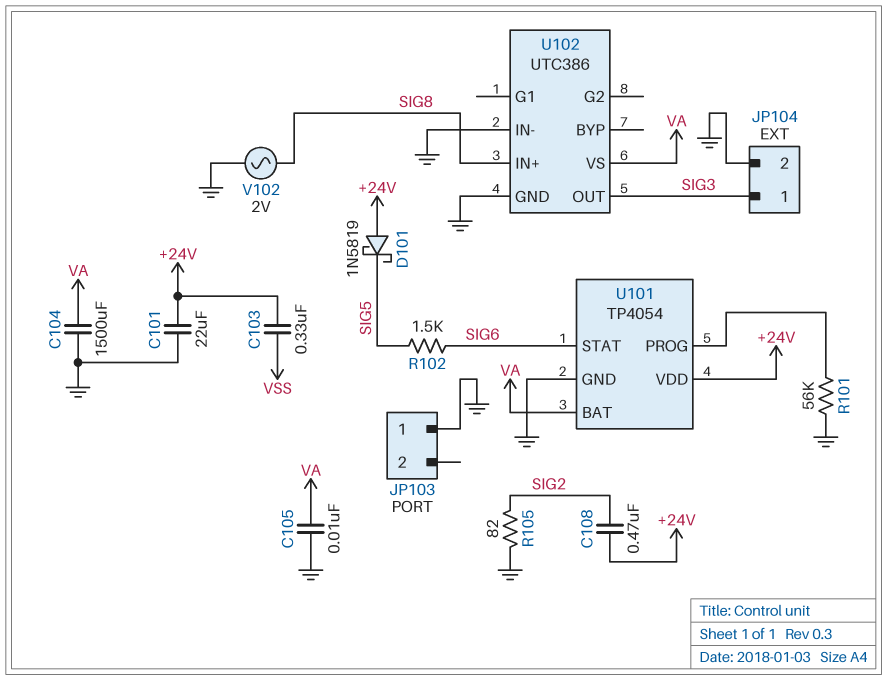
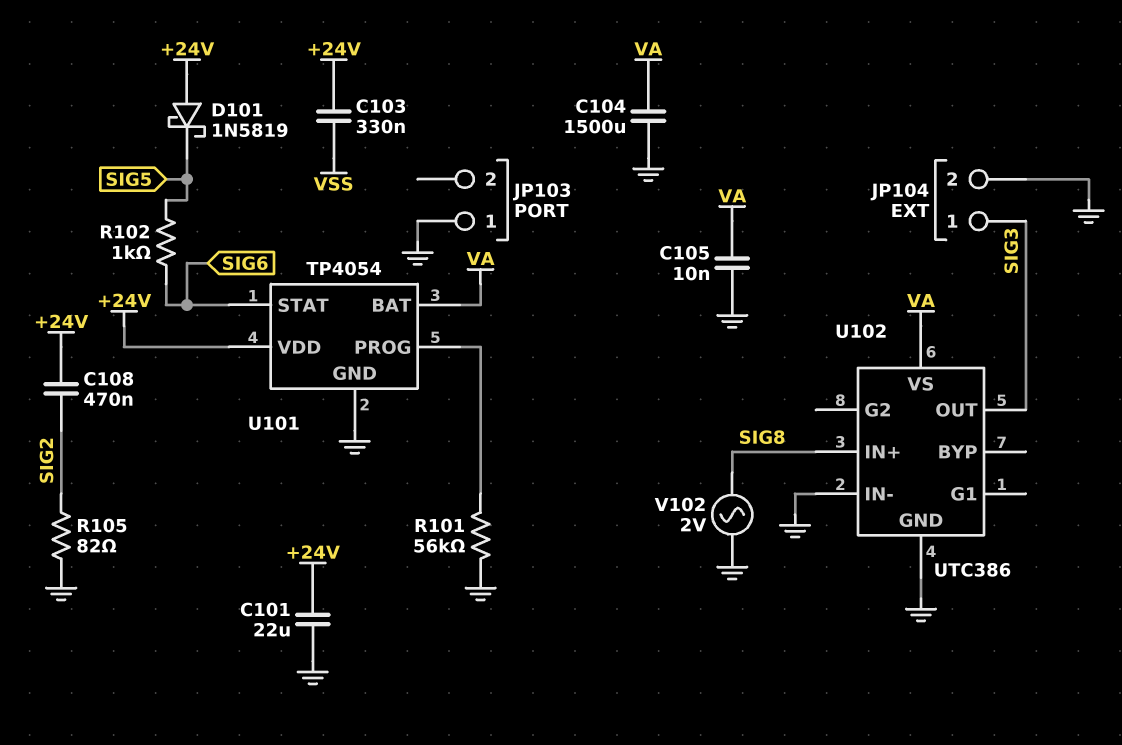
R102: 1.5k (SIG5, SIG6) -> 1k (SIG5, SIG6)

